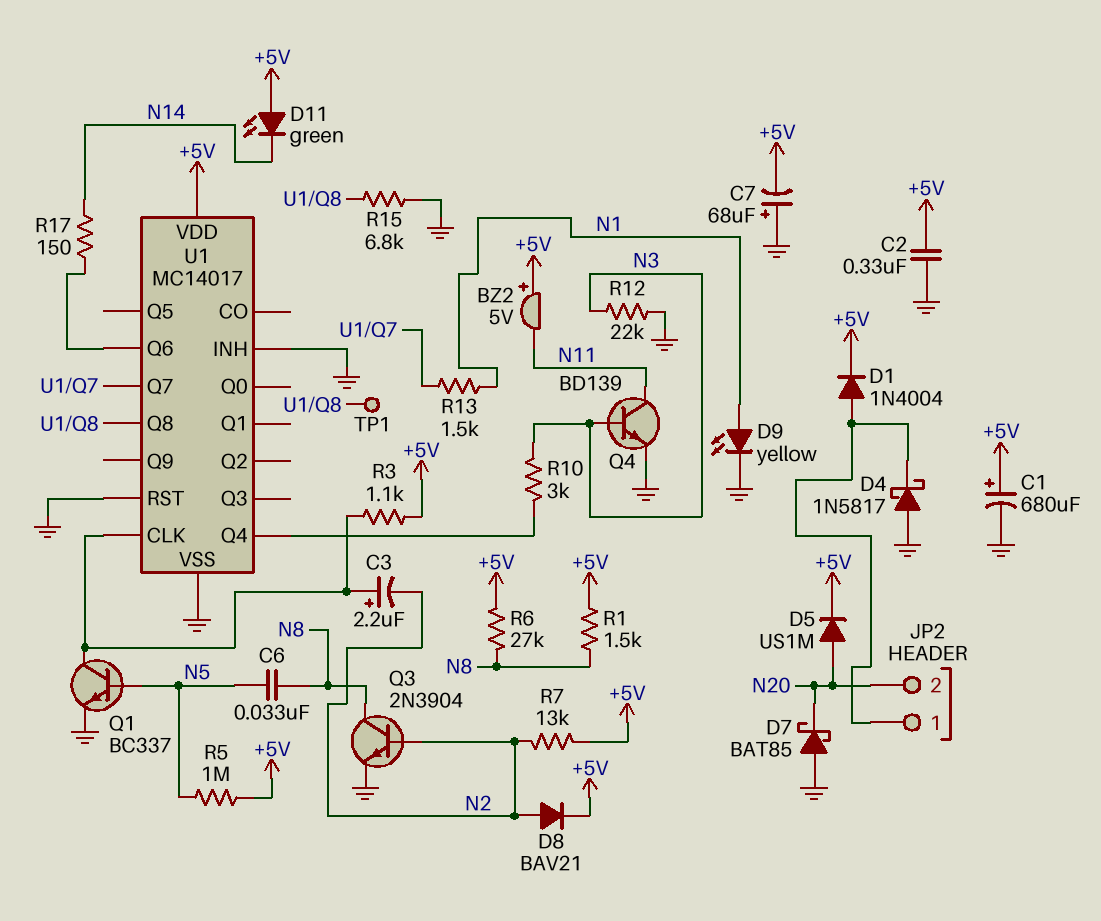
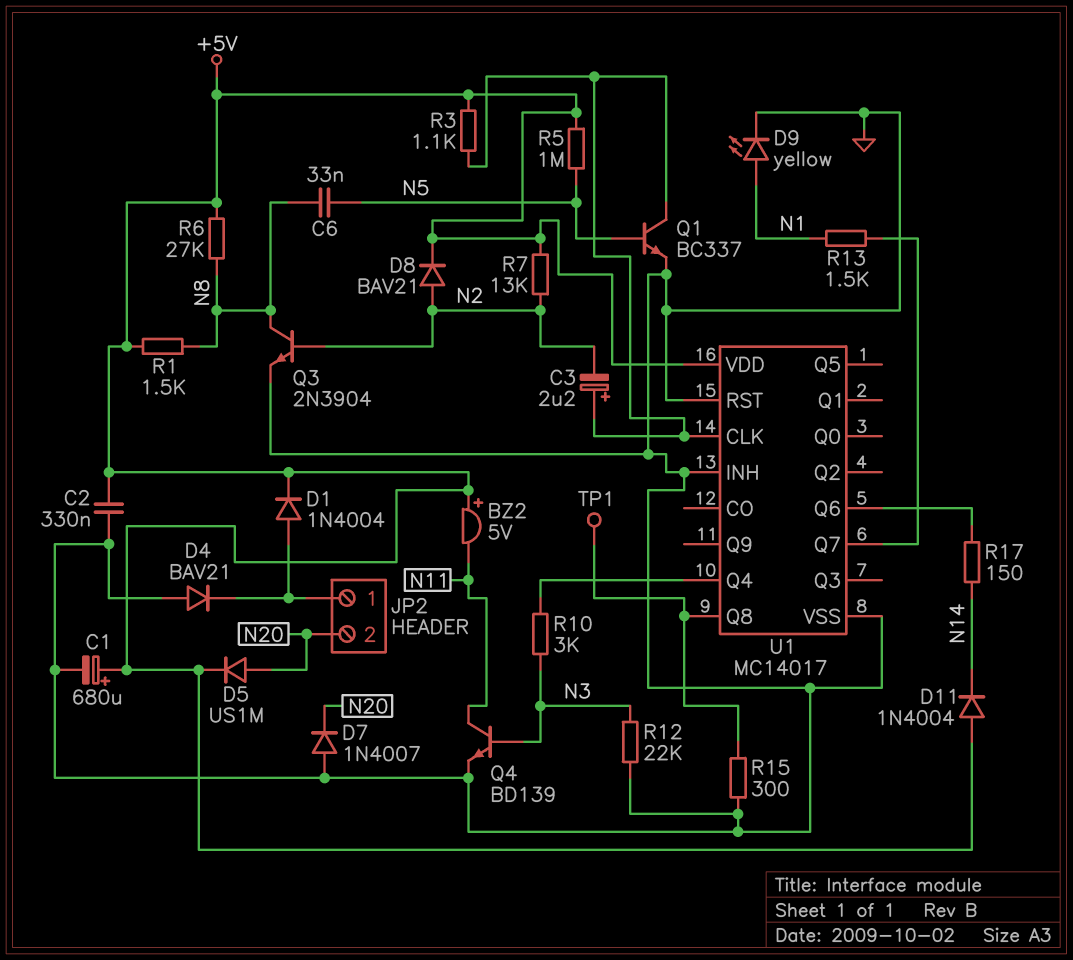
C7: 68uF (plus GND, minus +5V) -> none
D4: schottky 1N5817 (A GND, K JP2/1) -> diode BAV21 (A GND, K JP2/1)
D7: schottky BAT85 (A GND, K N20) -> diode 1N4007 (A GND, K N20)
D11: LED green (A +5V, K N14) -> diode 1N4004 (A +5V, K N14)
R15: 6.8k (GND, U1/Q8) -> 300 (GND, U1/Q8)

